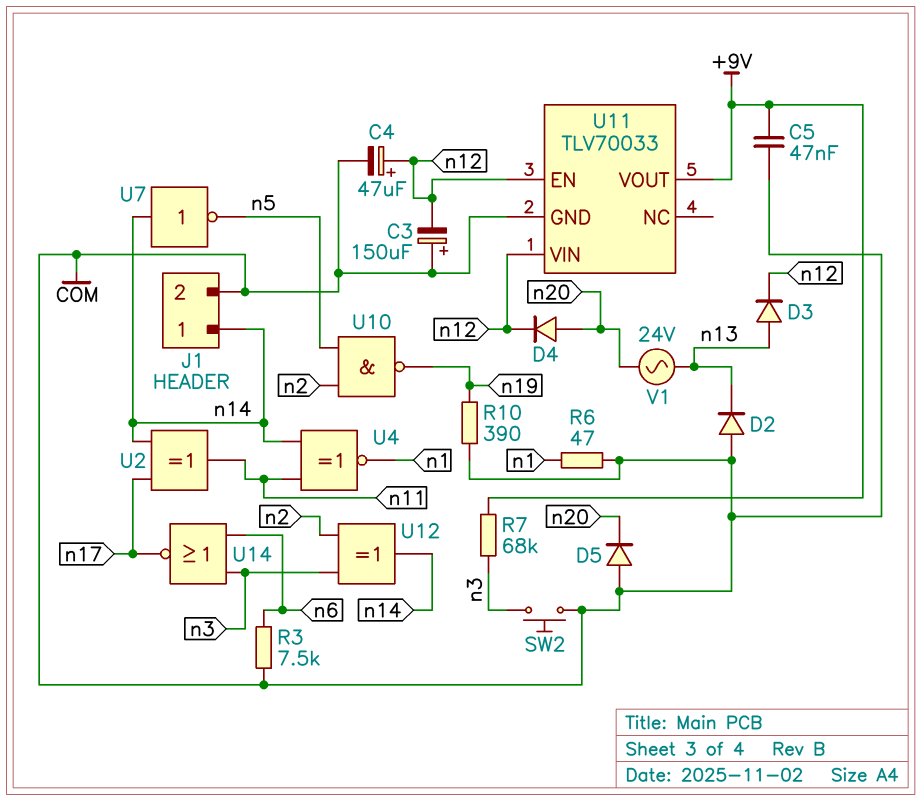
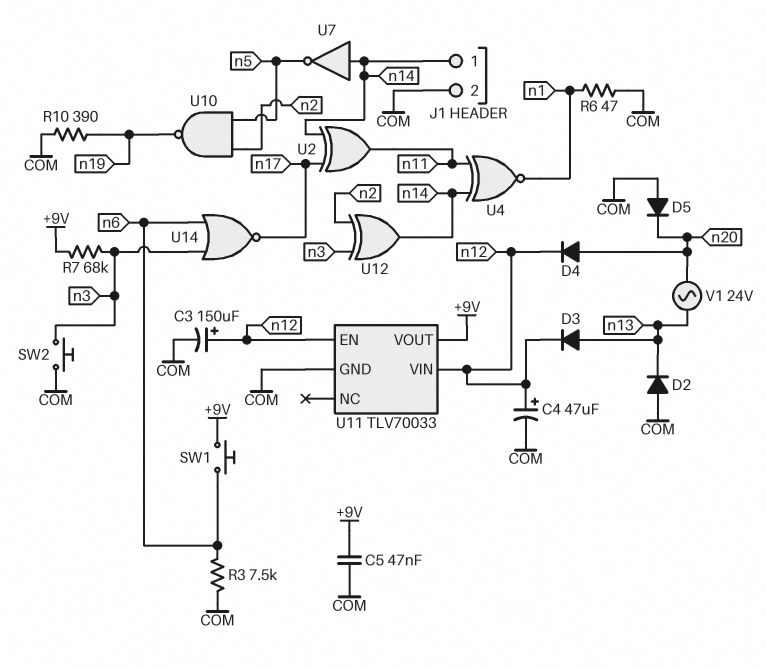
C3: 150uF (plus COM, minus n12) -> 150uF (plus n12, minus COM)
SW1: none -> button (+9V, n6)

